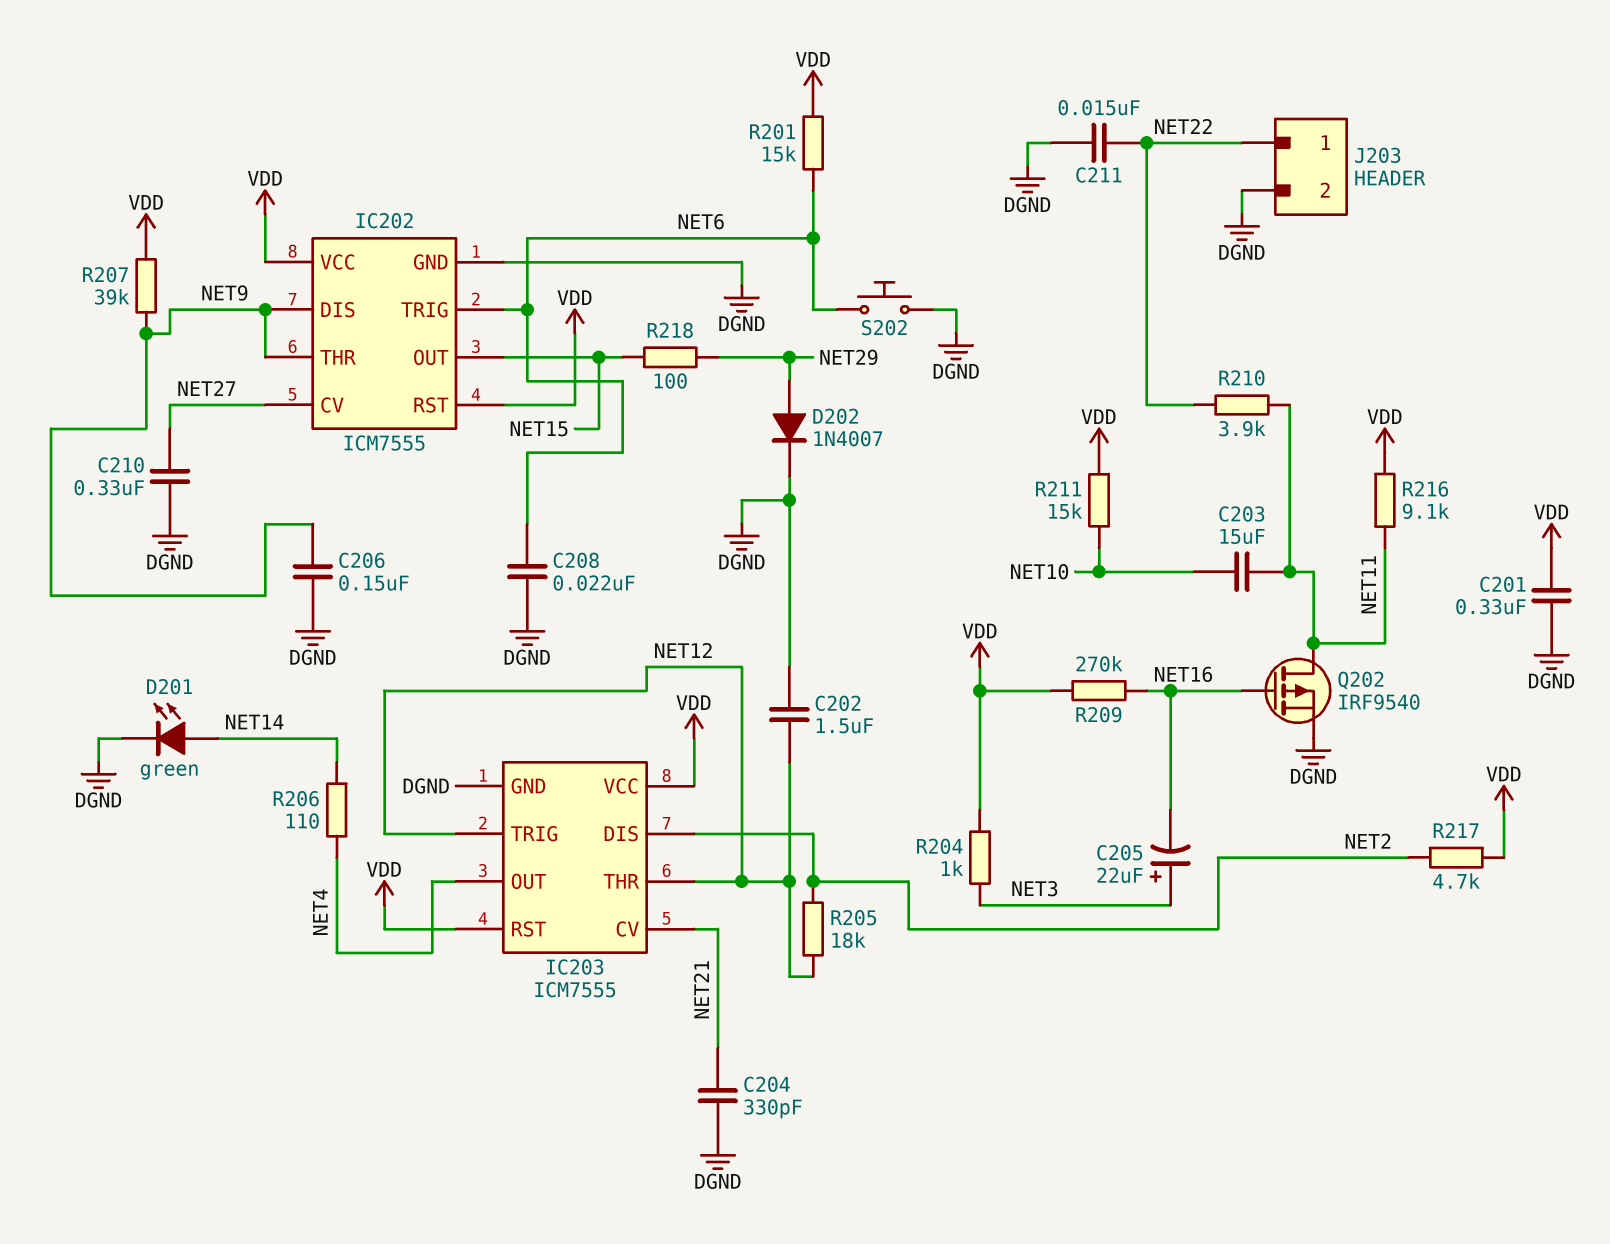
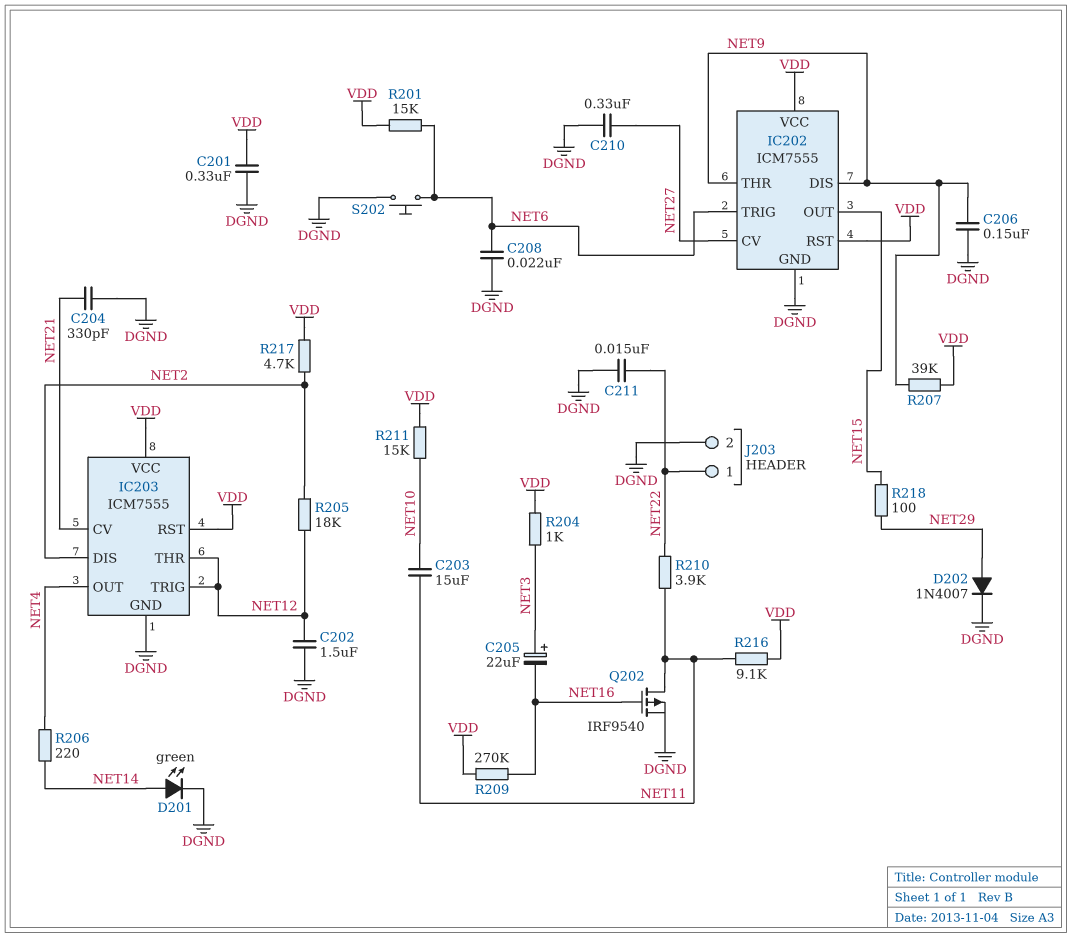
R206: 110 (NET4, NET14) -> 220 (NET4, NET14)

